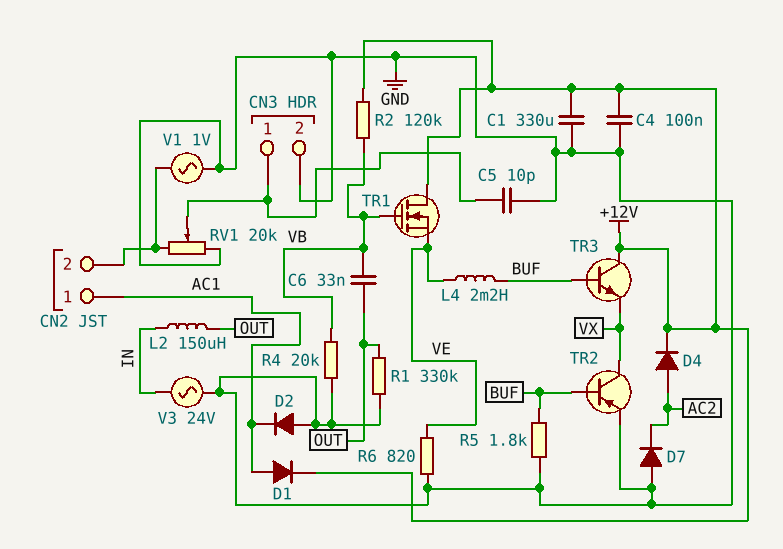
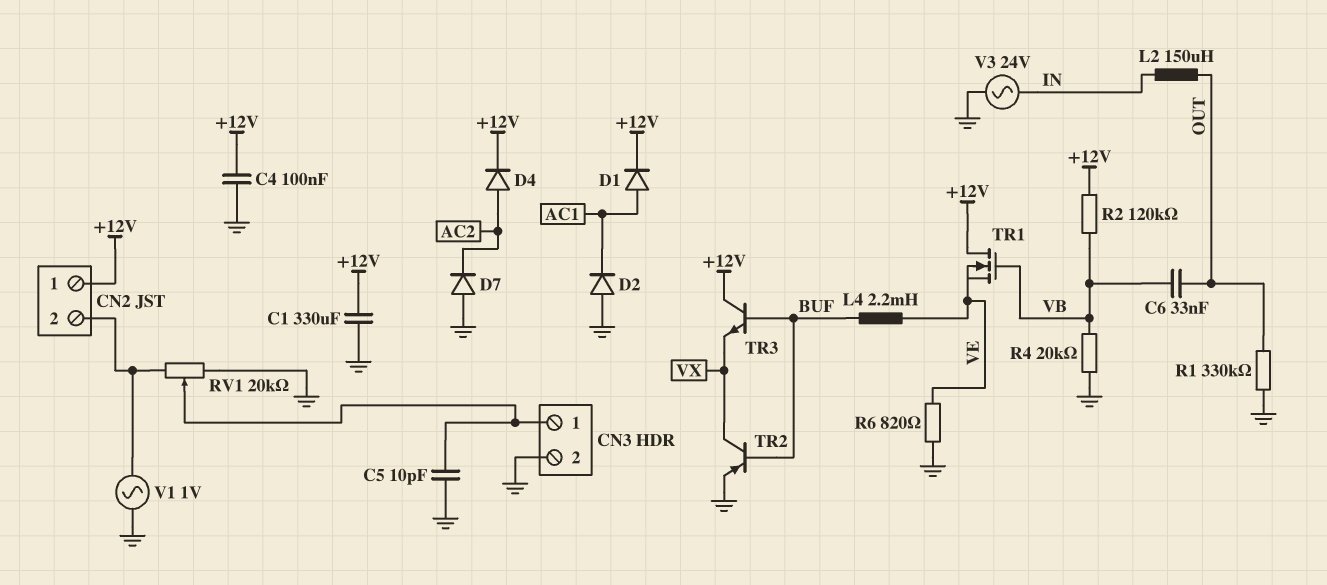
CN2 pin 1: AC1 -> +12V
R5: 1.8k (BUF, GND) -> none

